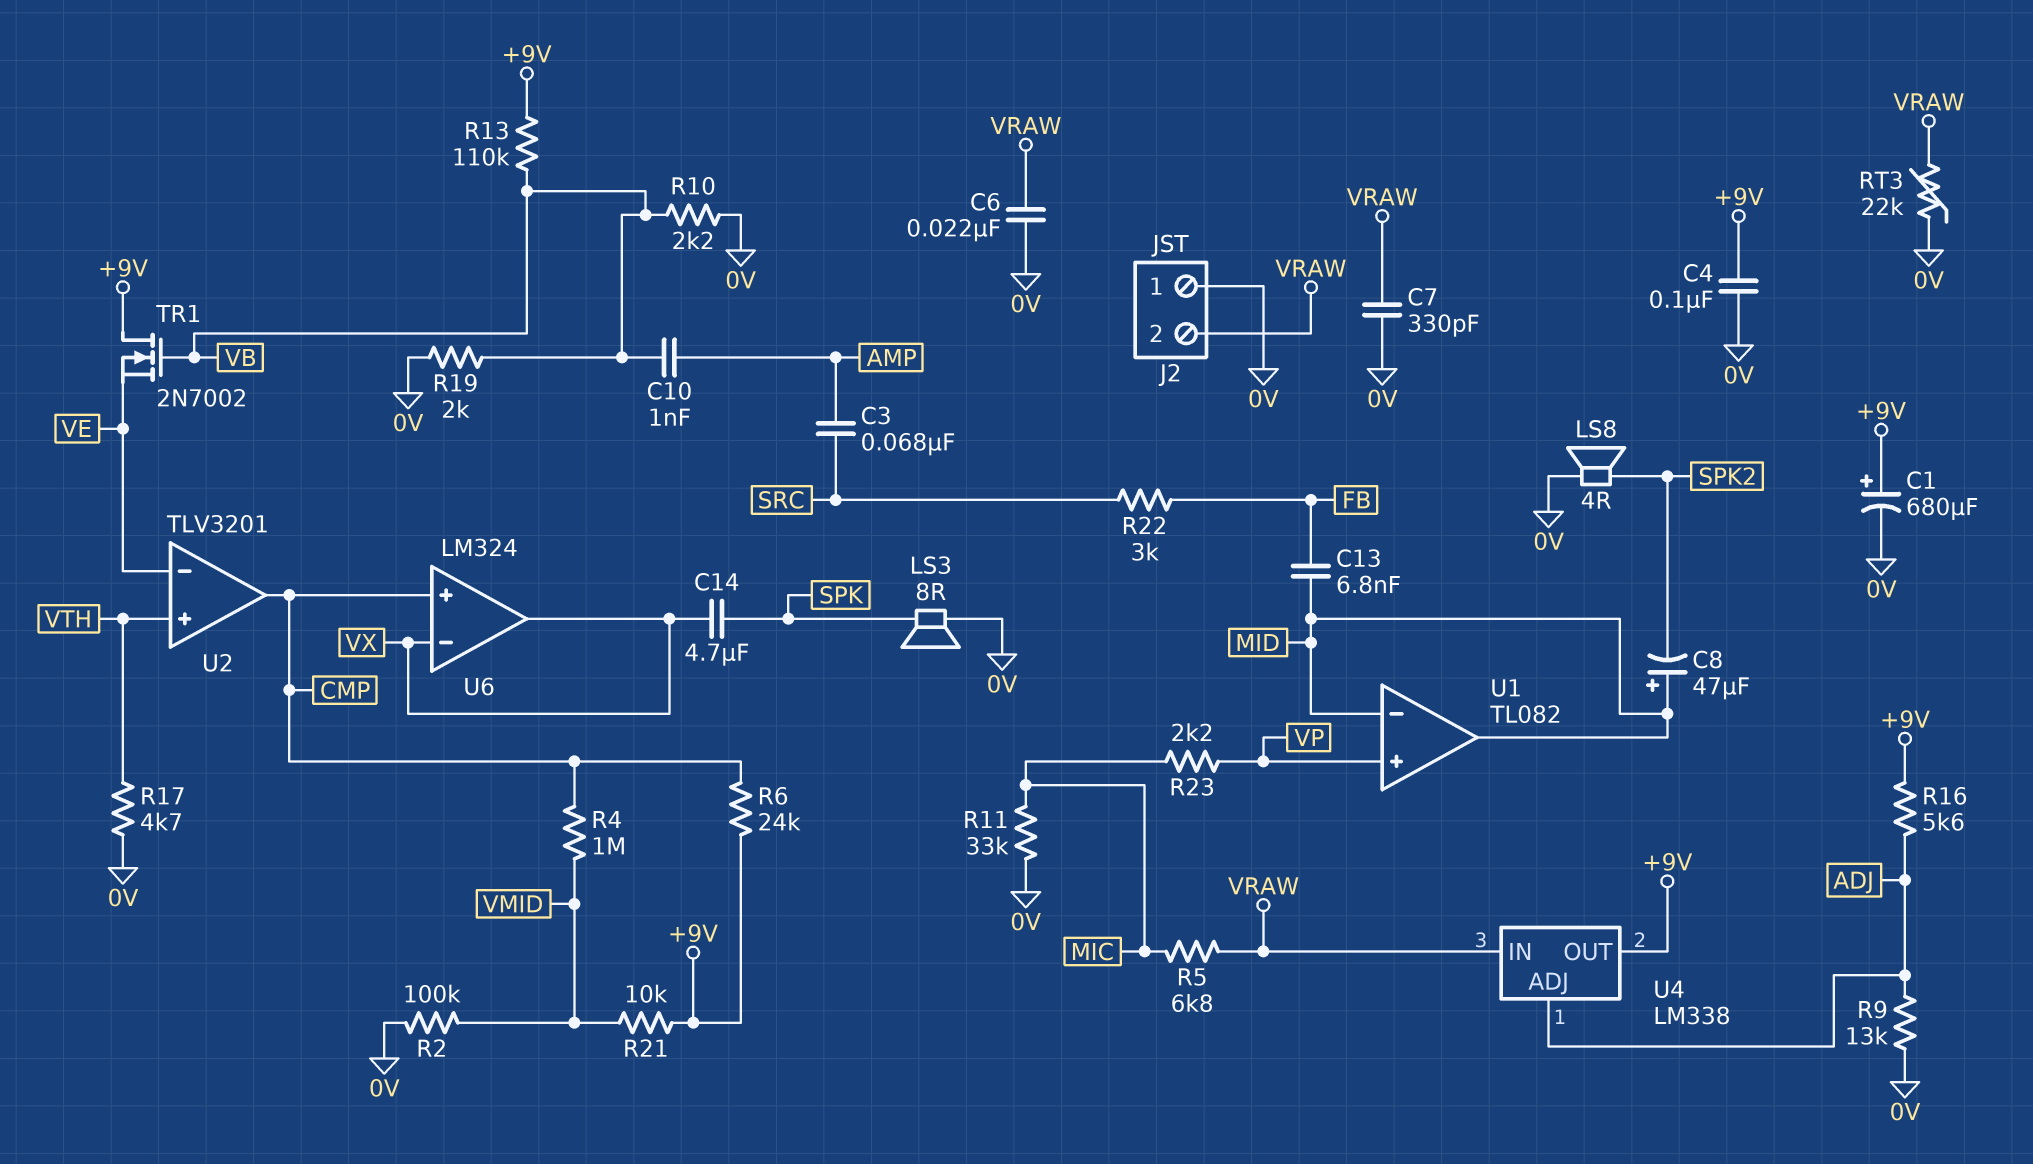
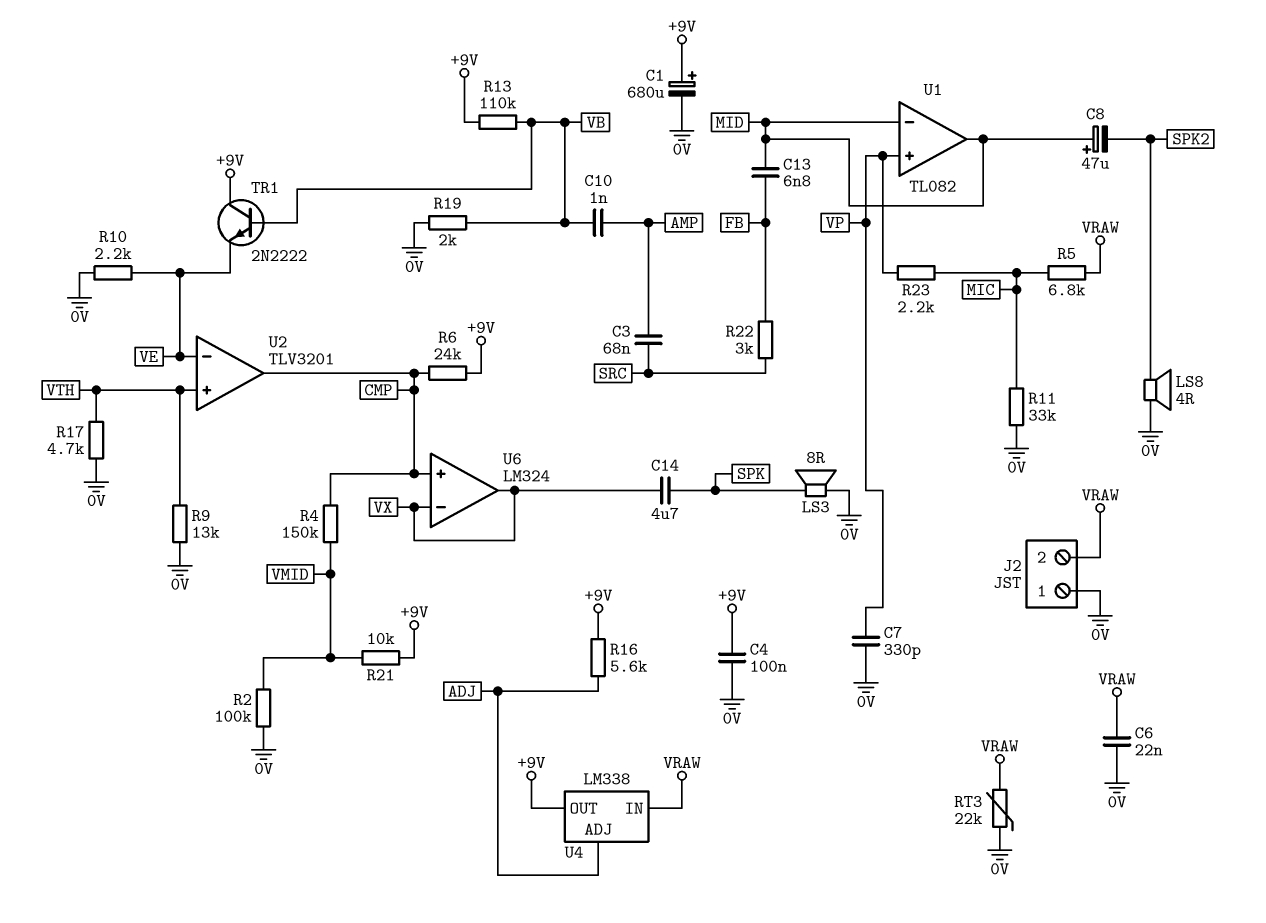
C7: 330pF (0V, VRAW) -> 330pF (0V, VP)
R4: 1M (CMP, VMID) -> 150k (CMP, VMID)
R9: 13k (0V, ADJ) -> 13k (0V, VTH)
R10: 2.2k (0V, VB) -> 2.2k (0V, VE)
TR1: NMOS 2N7002 (G VB, D +9V, S VE) -> NPN 2N2222 (B VB, C +9V, E VE)

